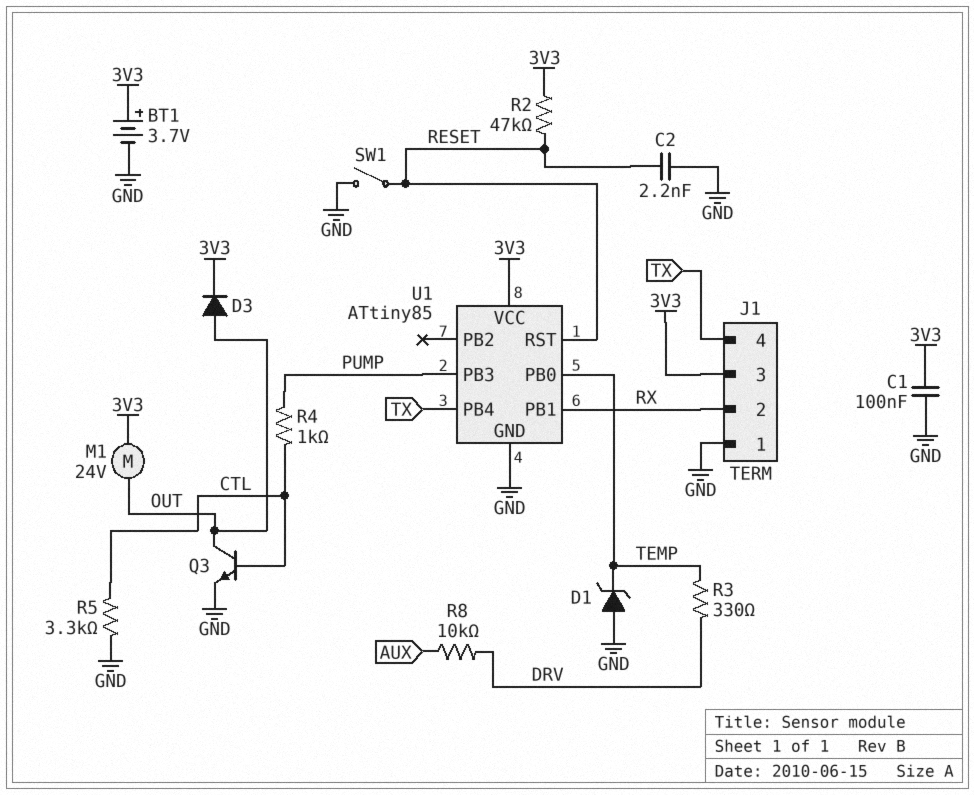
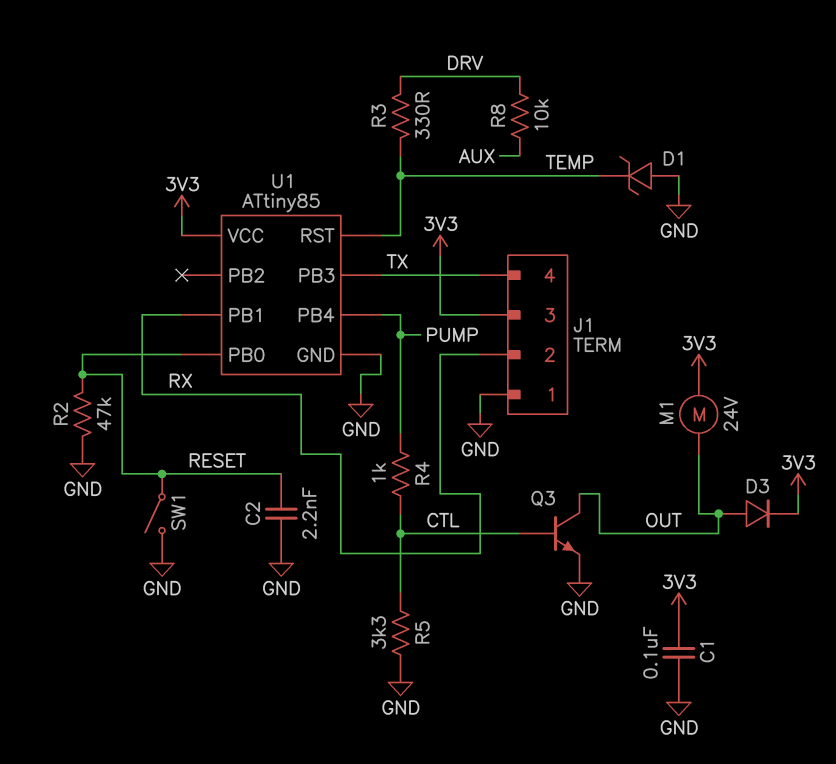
BT1: 3.7V (plus 3V3, minus GND) -> none
R2: 47k (3V3, RESET) -> 47k (GND, RESET)
U1 pin PB0: TEMP -> RESET
U1 pin PB3: PUMP -> TX
U1 pin PB4: TX -> PUMP
U1 pin RST: RESET -> TEMP

